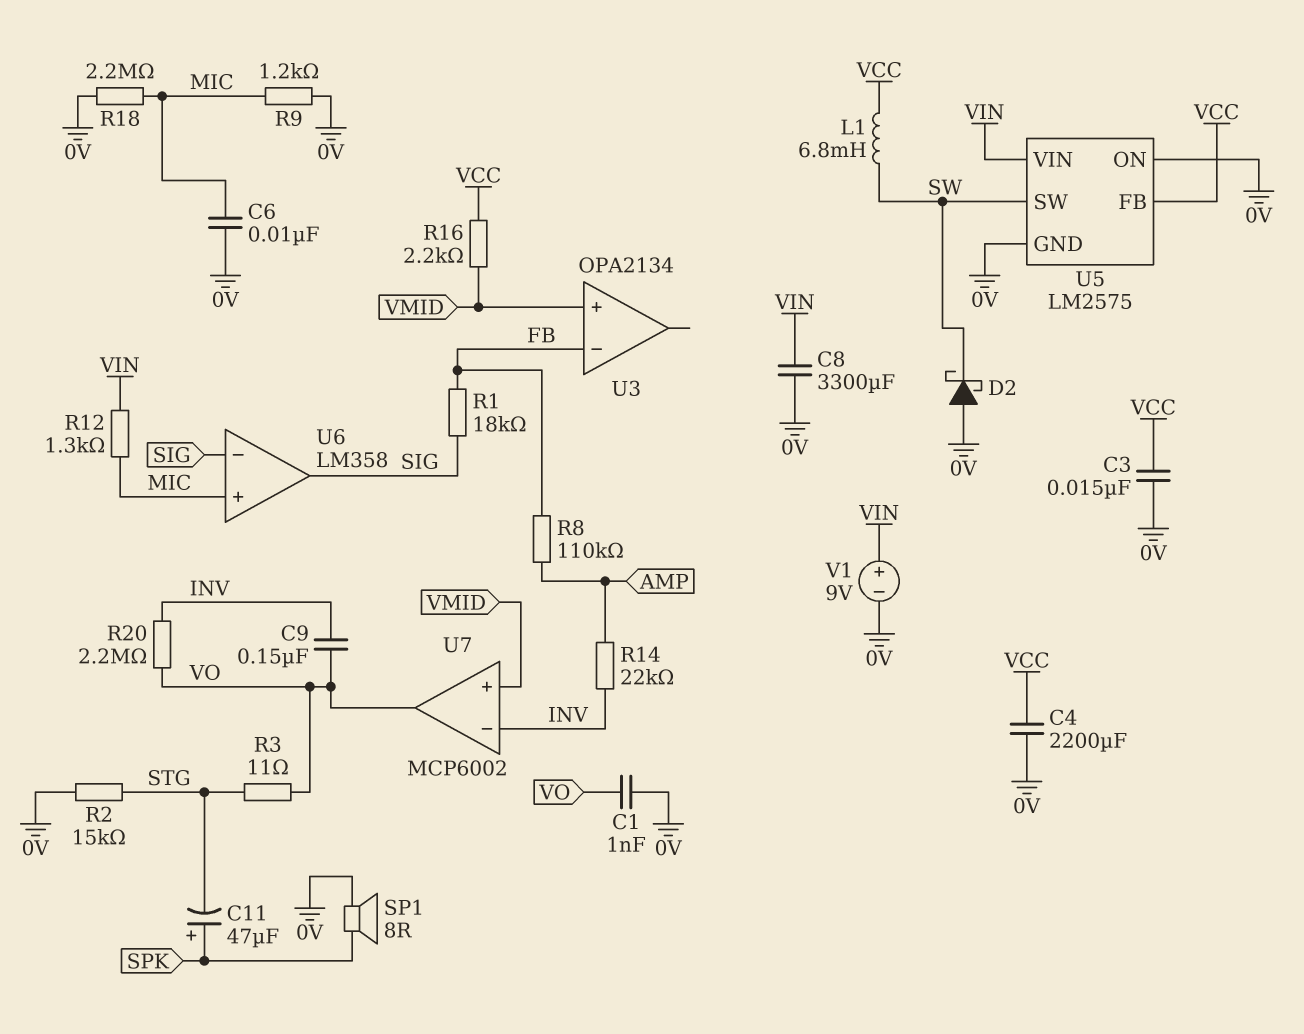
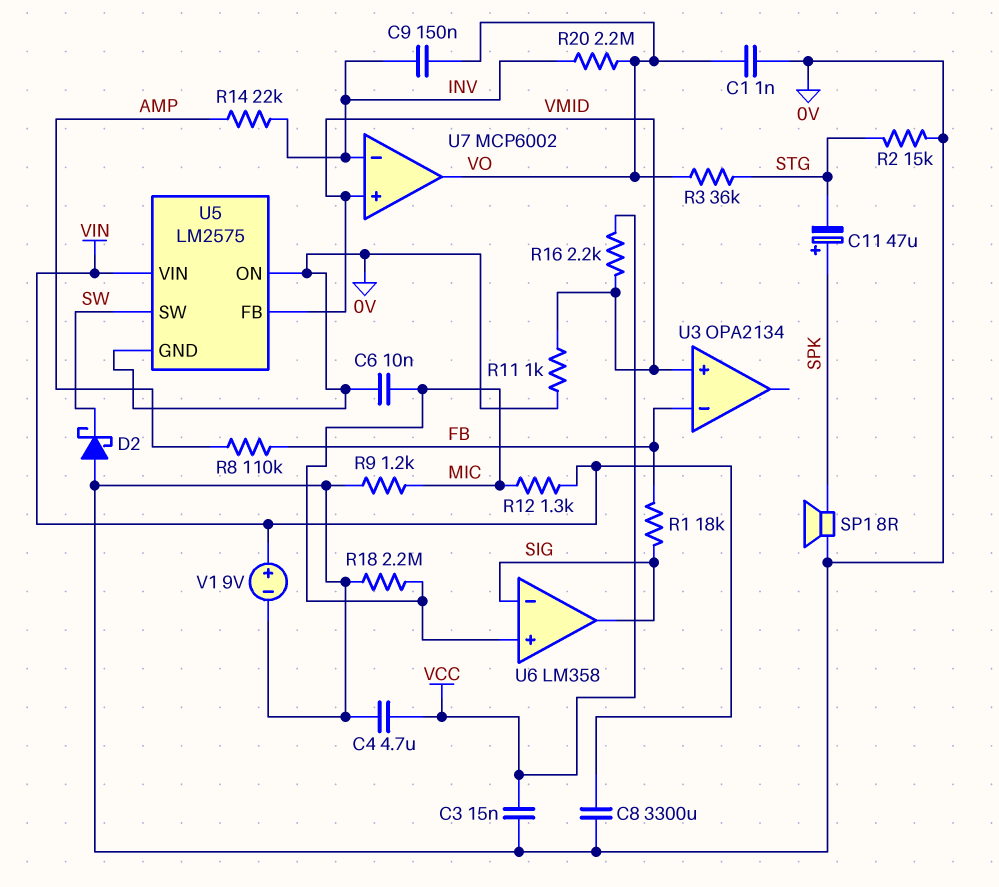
C4: 2200uF (0V, VCC) -> 4.7uF (0V, VCC)
L1: 6.8mH (SW, VCC) -> none
R3: 11 (STG, VO) -> 36k (STG, VO)
R11: none -> 1k (0V, VMID)
U5 pin FB: VCC -> VMID

